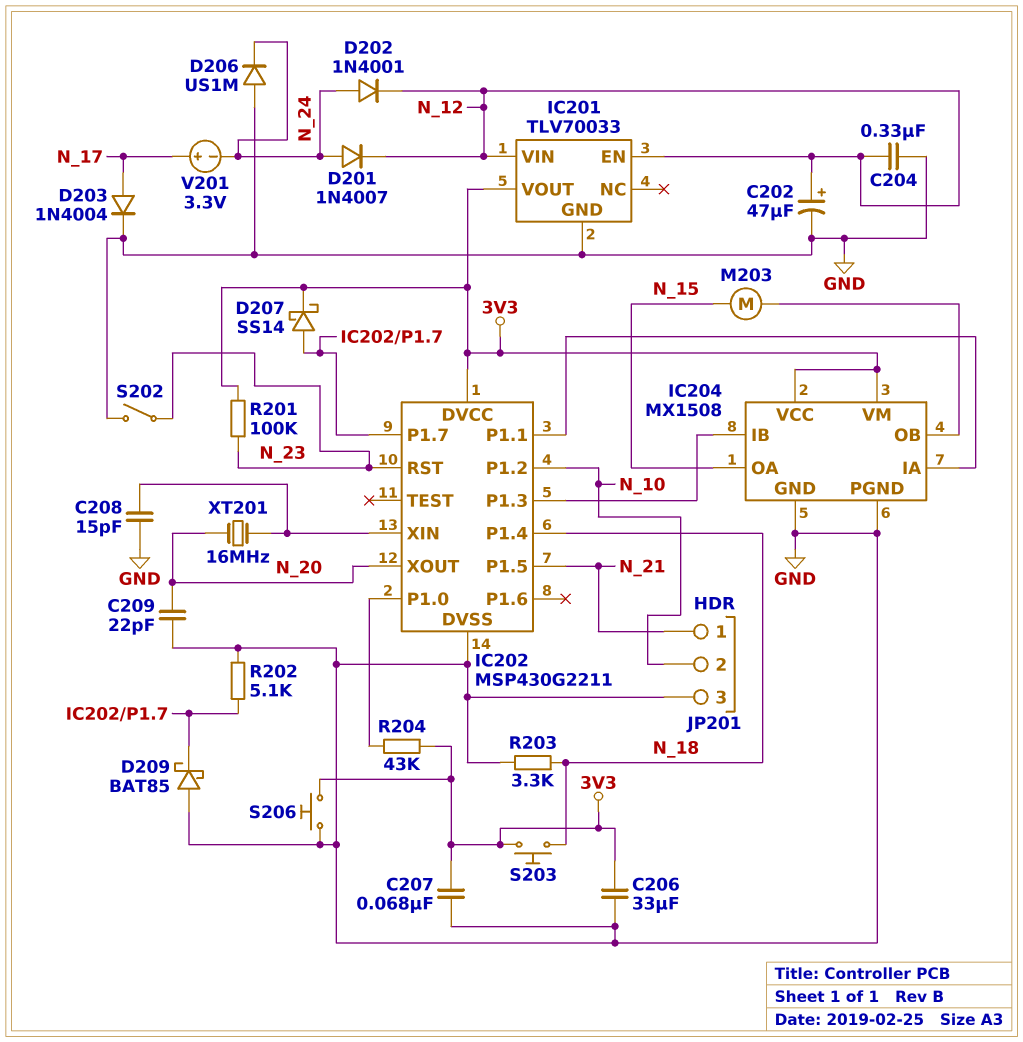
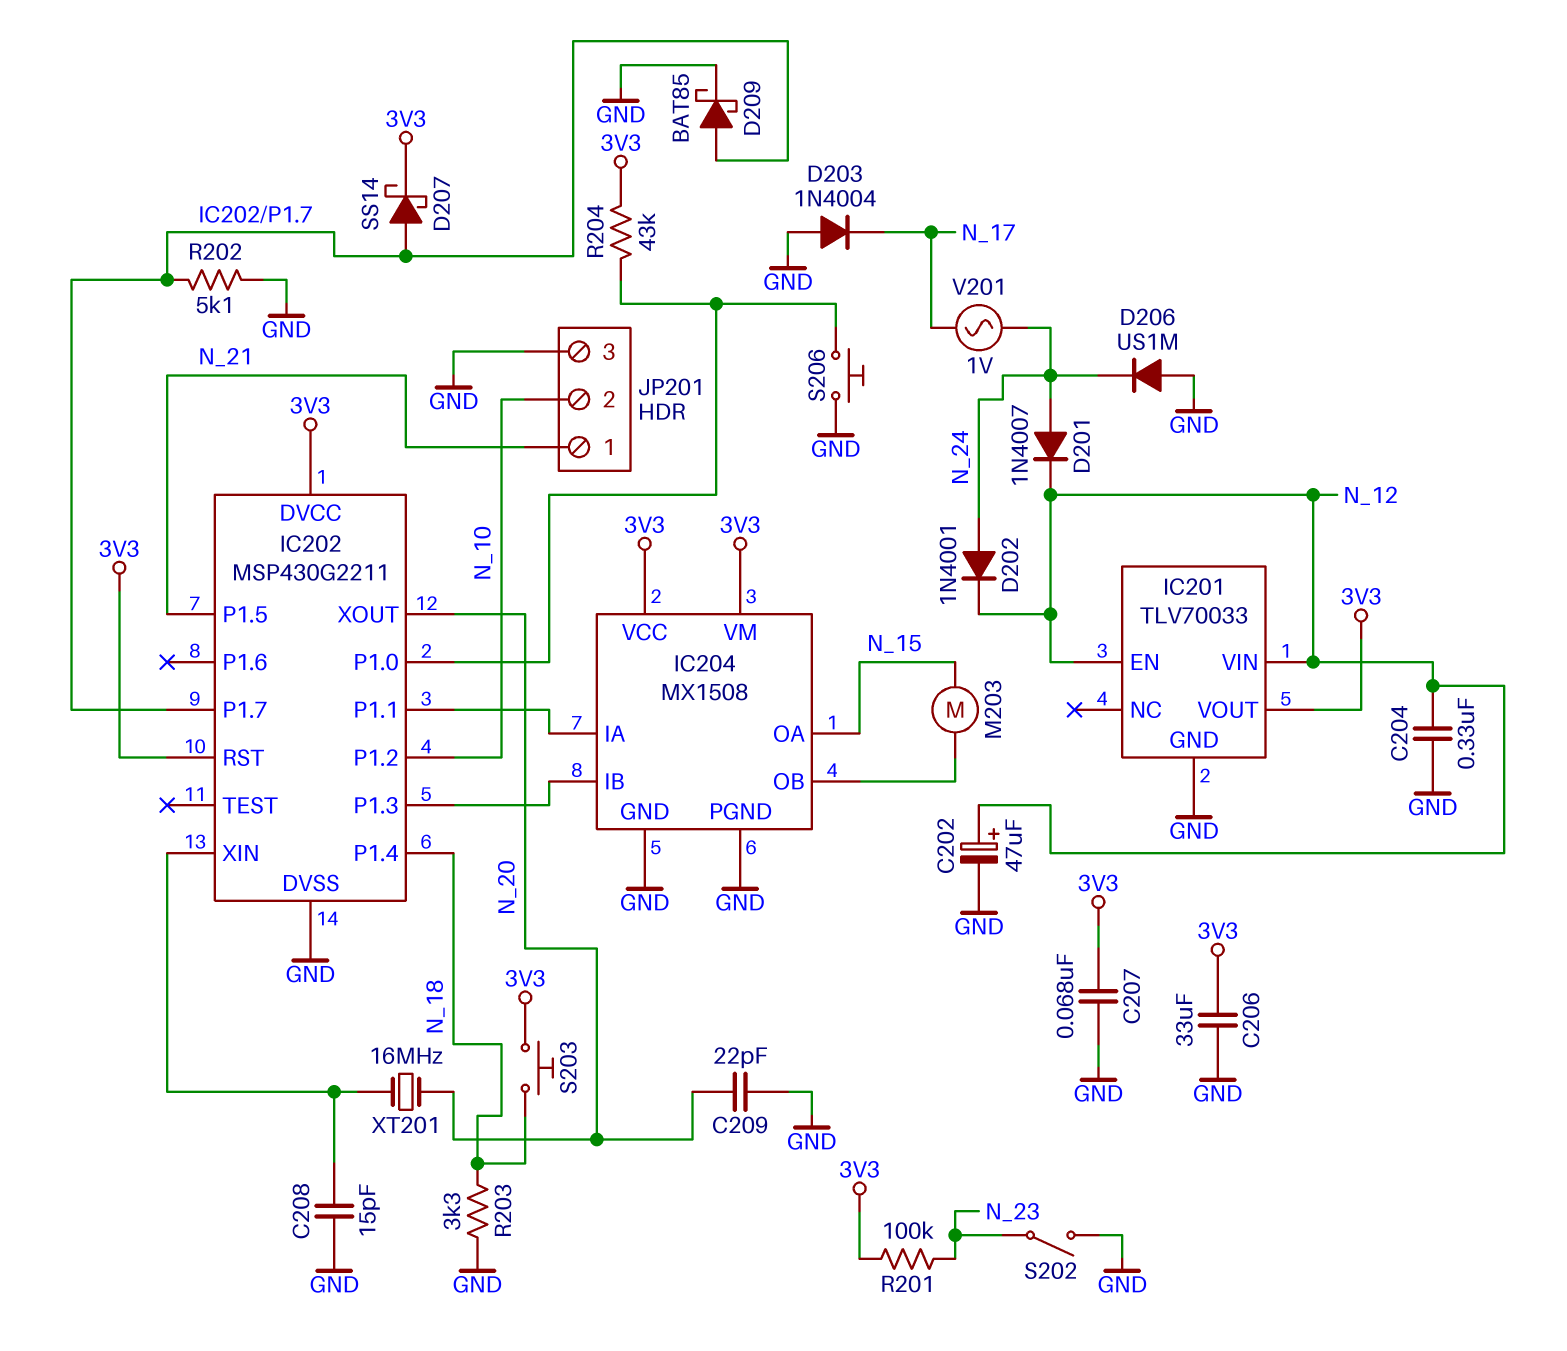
D203: diode 1N4004 (A N_17, K GND) -> diode 1N4004 (A GND, K N_17)
D209: schottky BAT85 (A GND, K IC202/P1.7) -> schottky BAT85 (A IC202/P1.7, K GND)
IC202 pin RST: N_23 -> 3V3
S206: button (3V3, GND) -> button (GND, IC202/P1.0)
V201: 3.3V (plus N_17, minus N_24) -> AC 1V (N_17, N_24)

